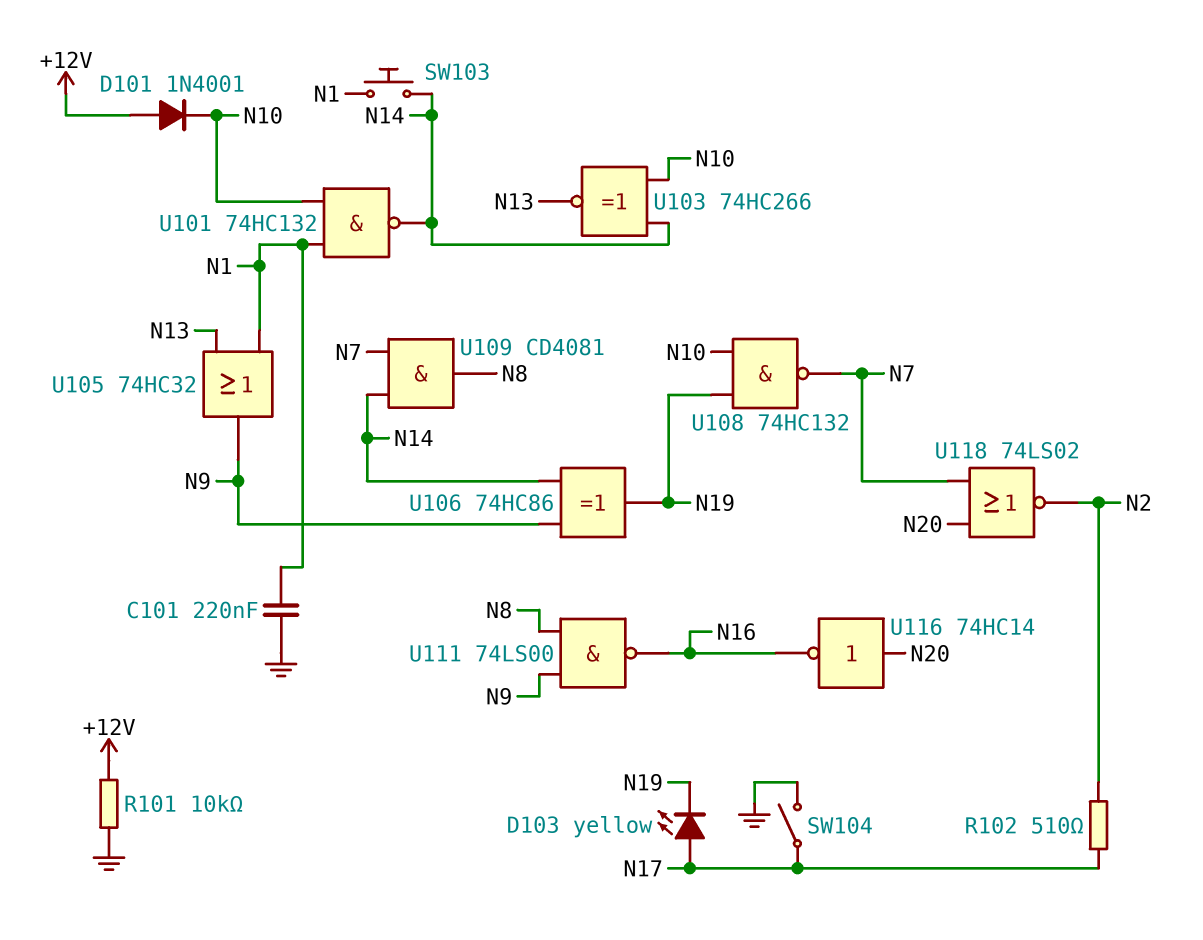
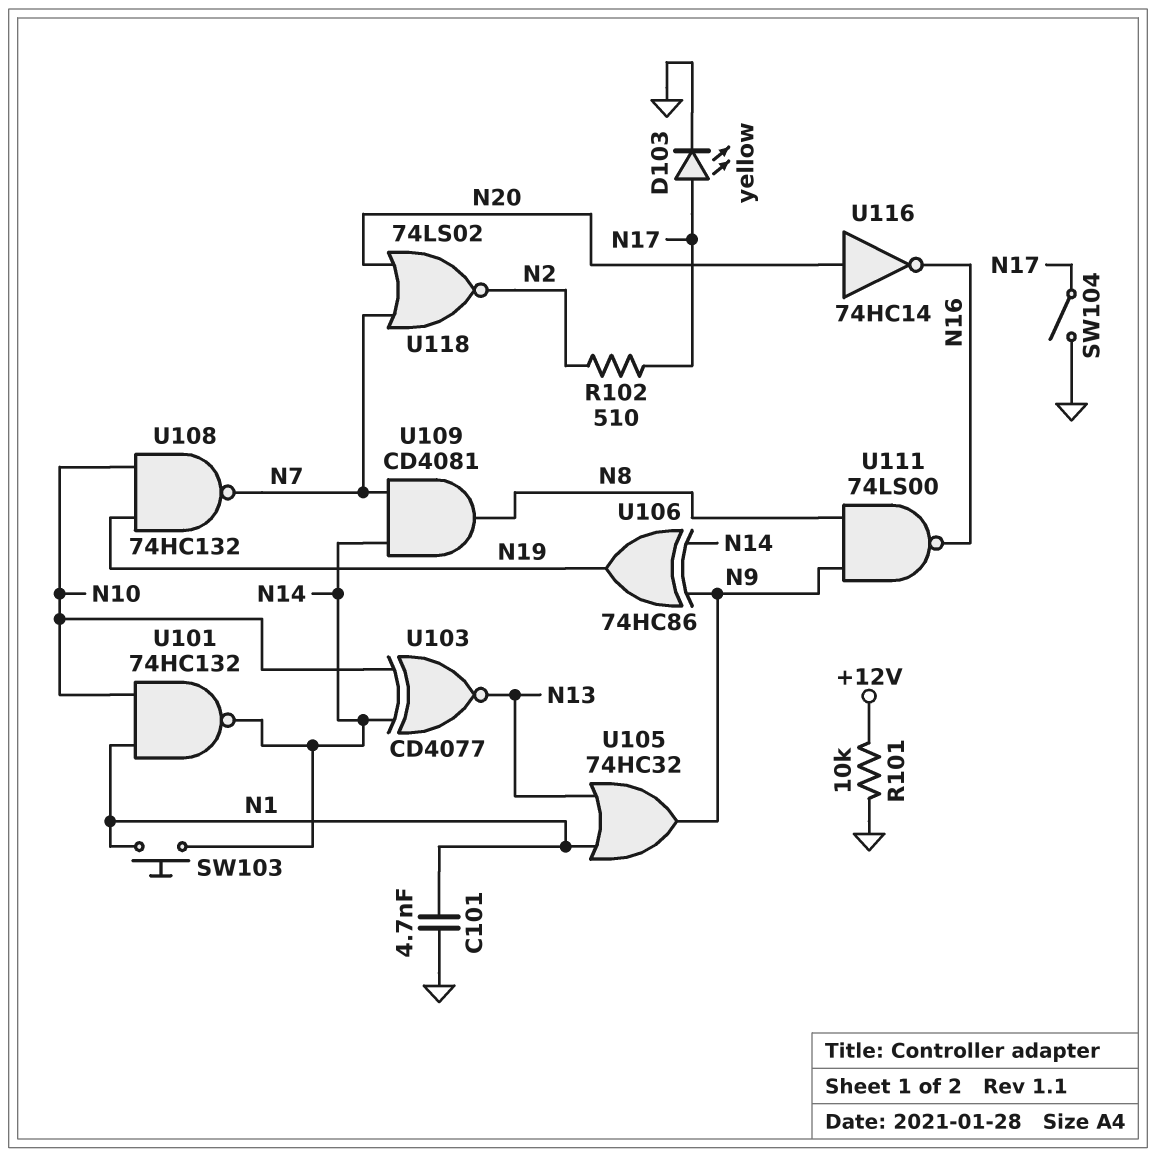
C101: 220nF (GND, N1) -> 4.7nF (GND, N1)
D101: diode 1N4001 (A +12V, K N10) -> none
D103: LED yellow (A N17, K N19) -> LED yellow (A N17, K GND)
U103: XNOR 74HC266 (in N10, in N14, out N13) -> XNOR CD4077 (in N10, in N14, out N13)

